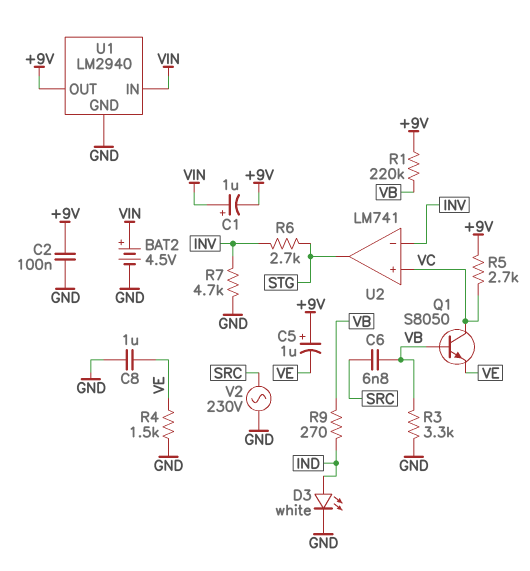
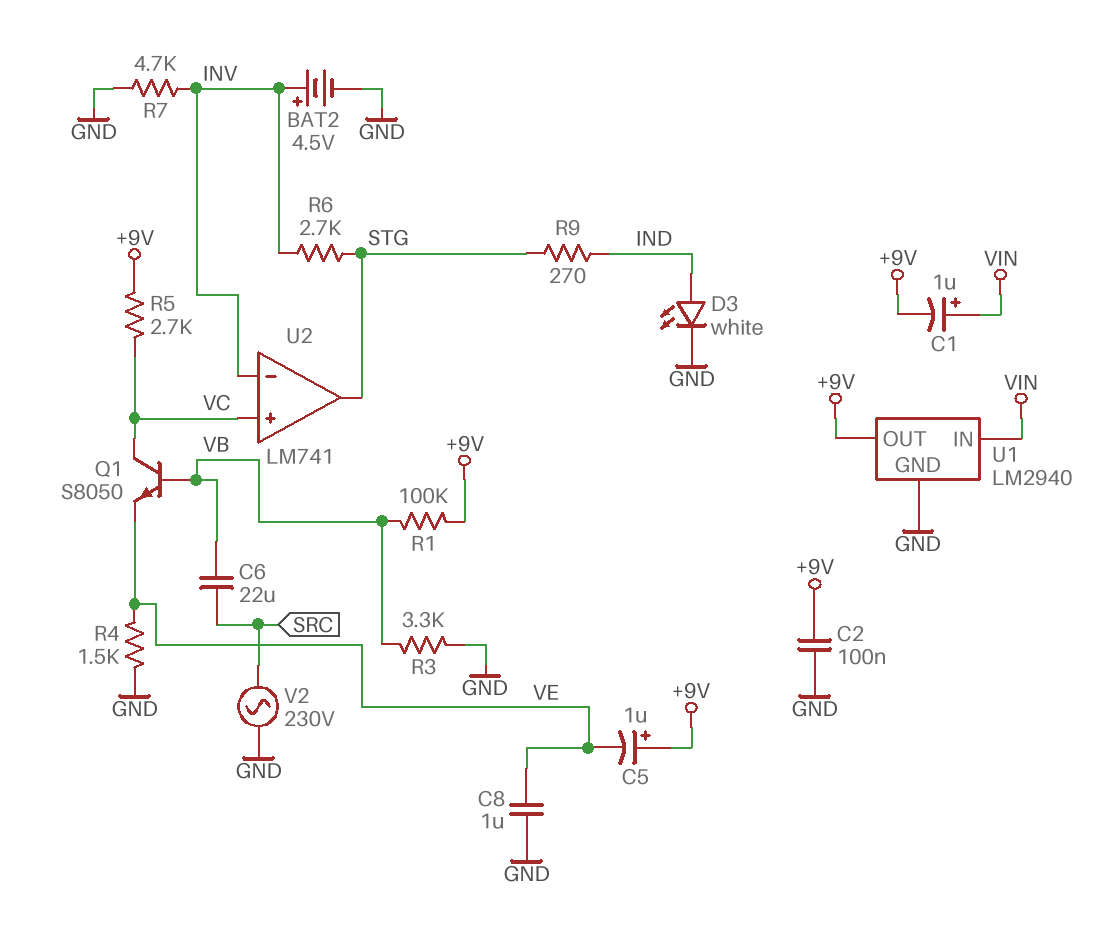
BAT2: 4.5V (plus VIN, minus GND) -> 4.5V (plus INV, minus GND)
C6: 6.8nF (SRC, VB) -> 22uF (SRC, VB)
R1: 220k (+9V, VB) -> 100k (+9V, VB)
R9: 270 (IND, VB) -> 270 (IND, STG)

